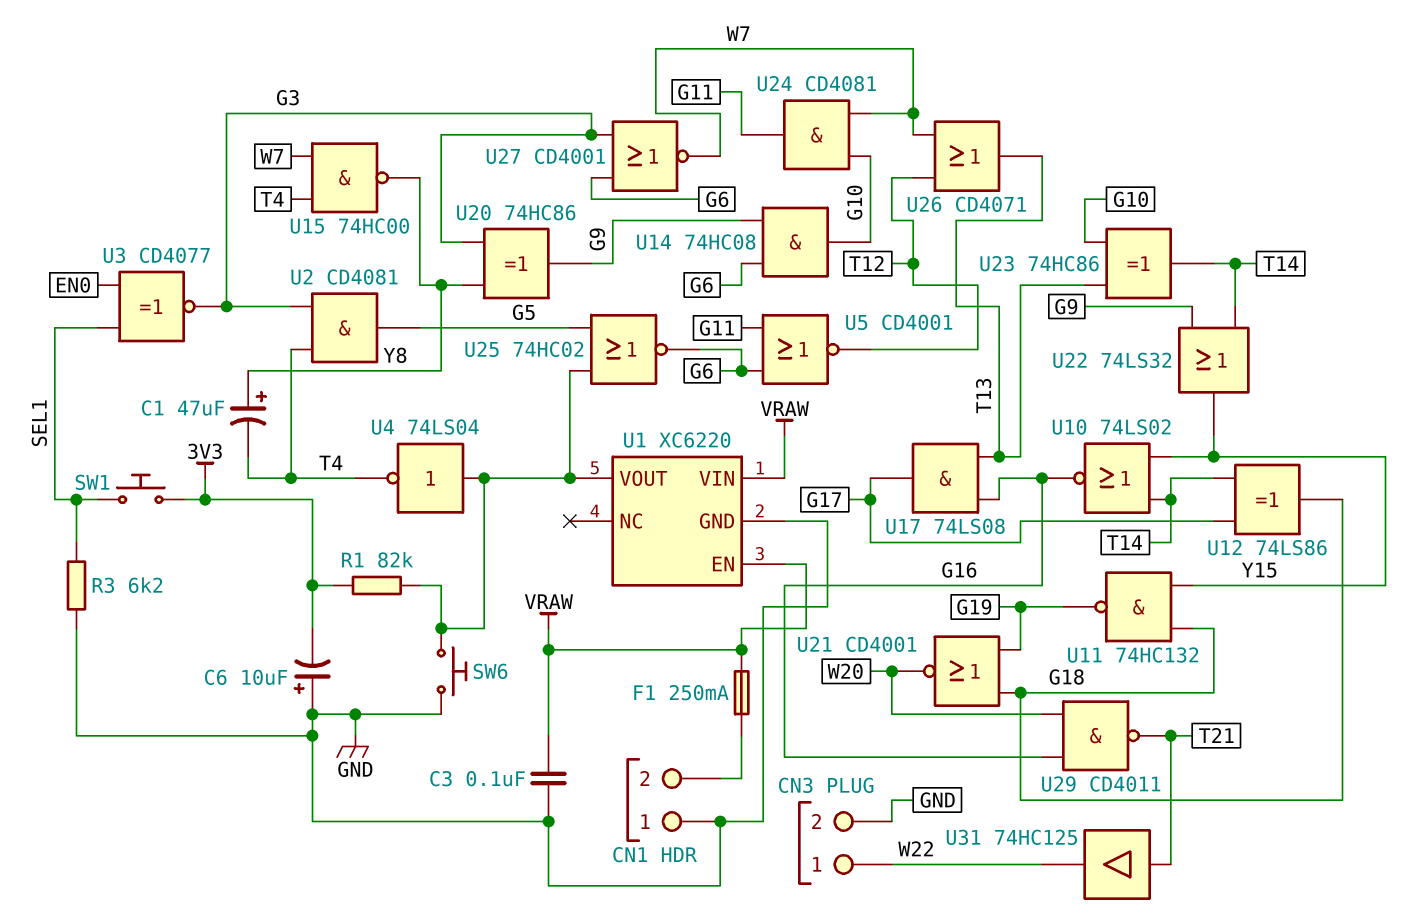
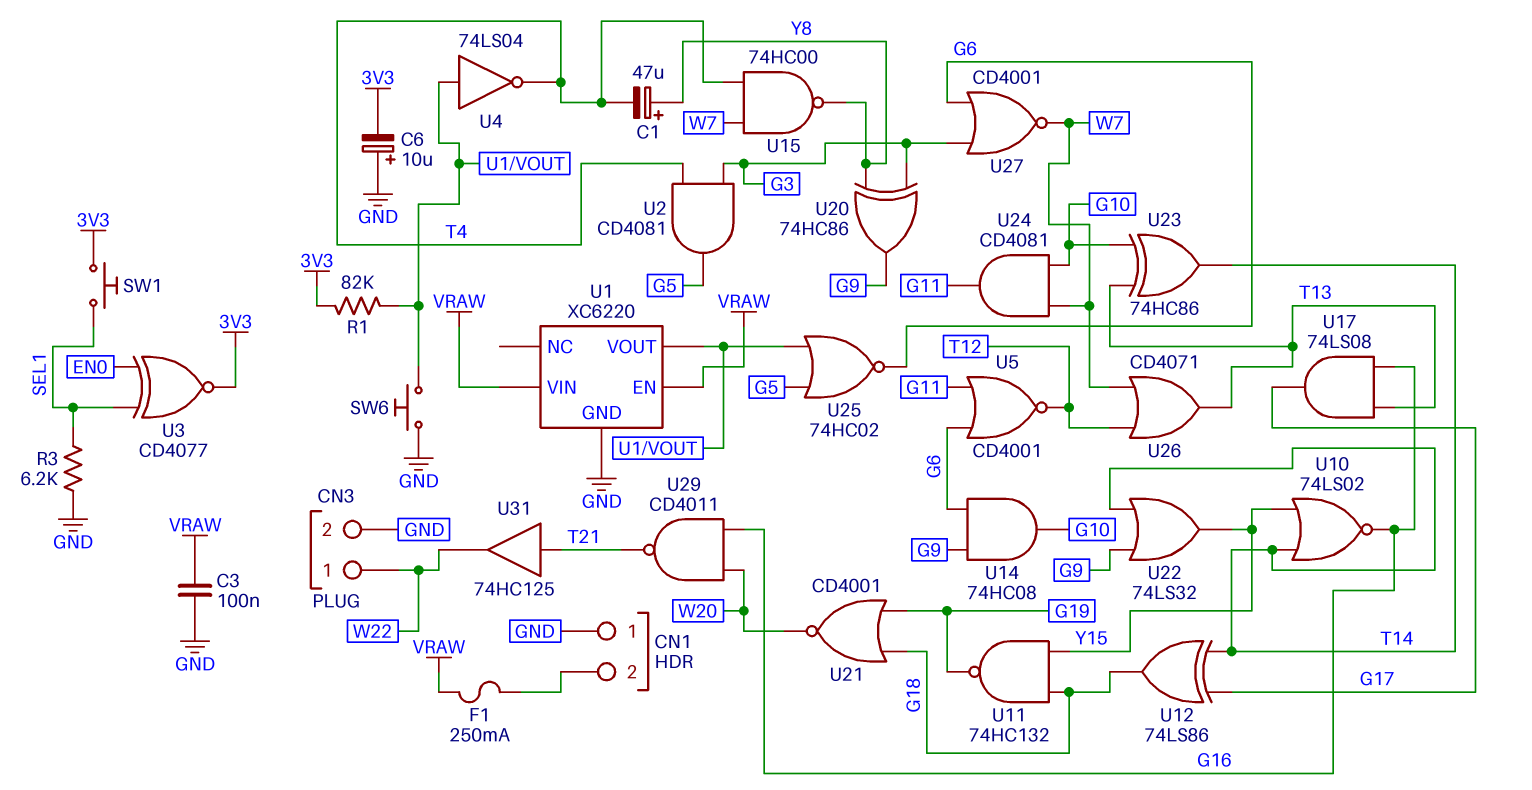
U3: XNOR CD4077 (in EN0, in SEL1, out G3) -> XNOR CD4077 (in EN0, in SEL1, out 3V3)

